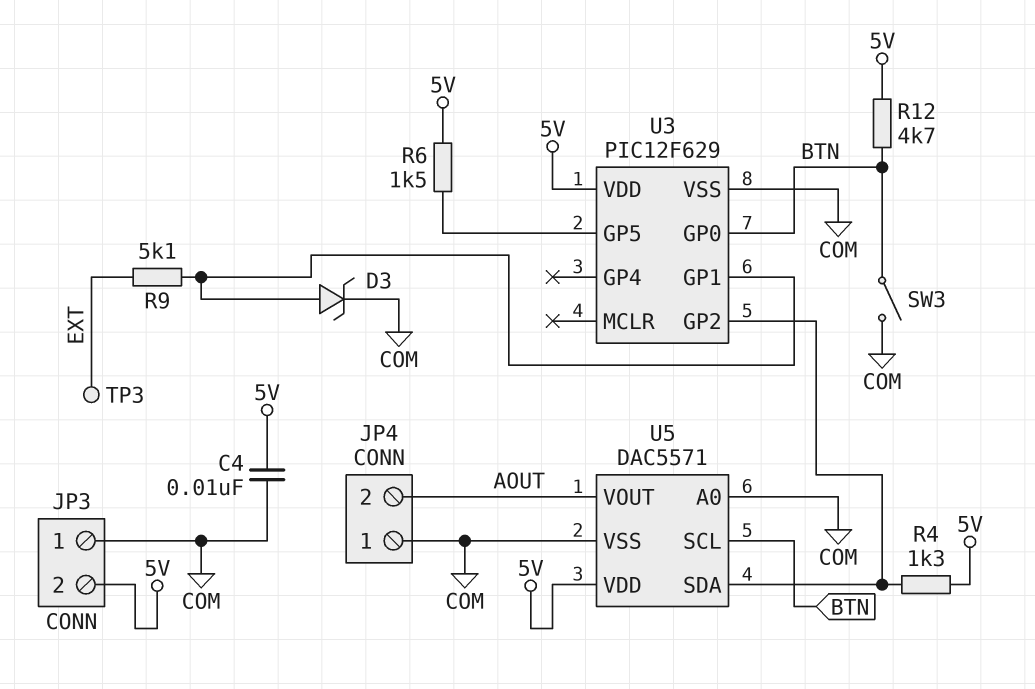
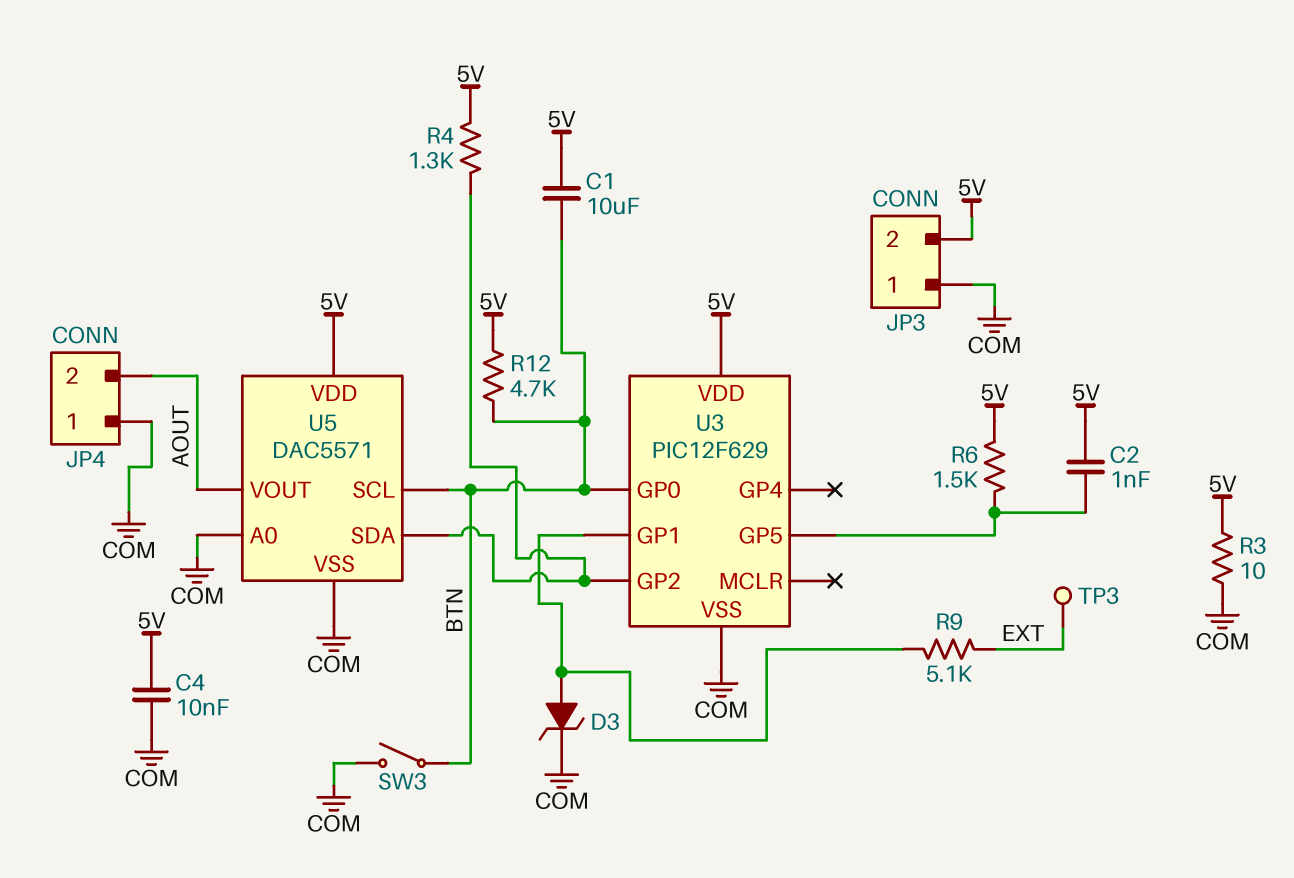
C1: none -> 10uF (5V, BTN)
C2: none -> 1nF (5V, U3/GP5)
R3: none -> 10 (5V, COM)

